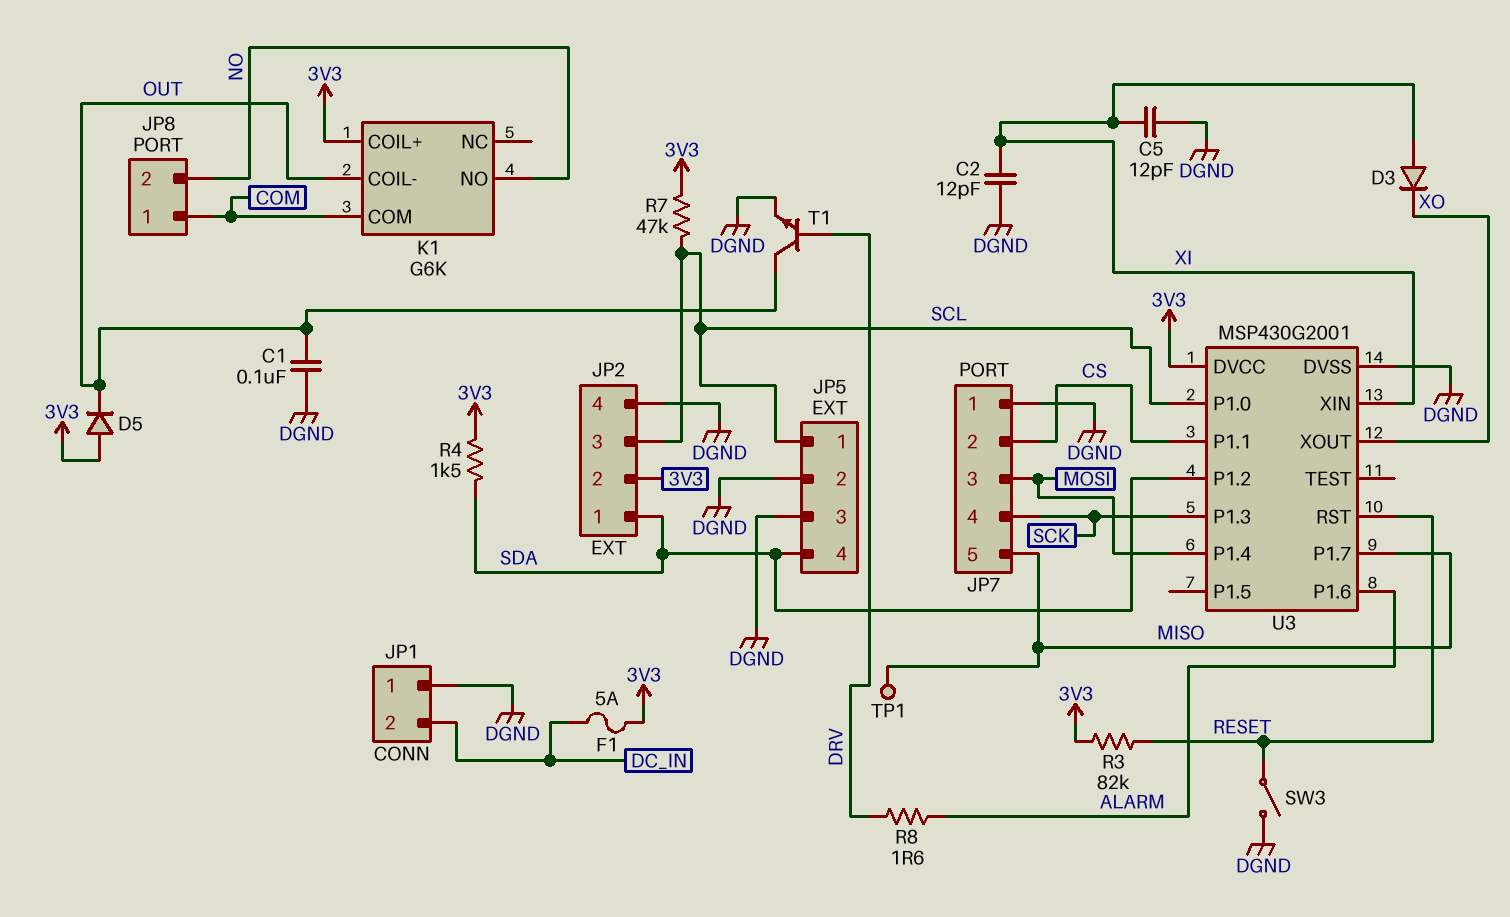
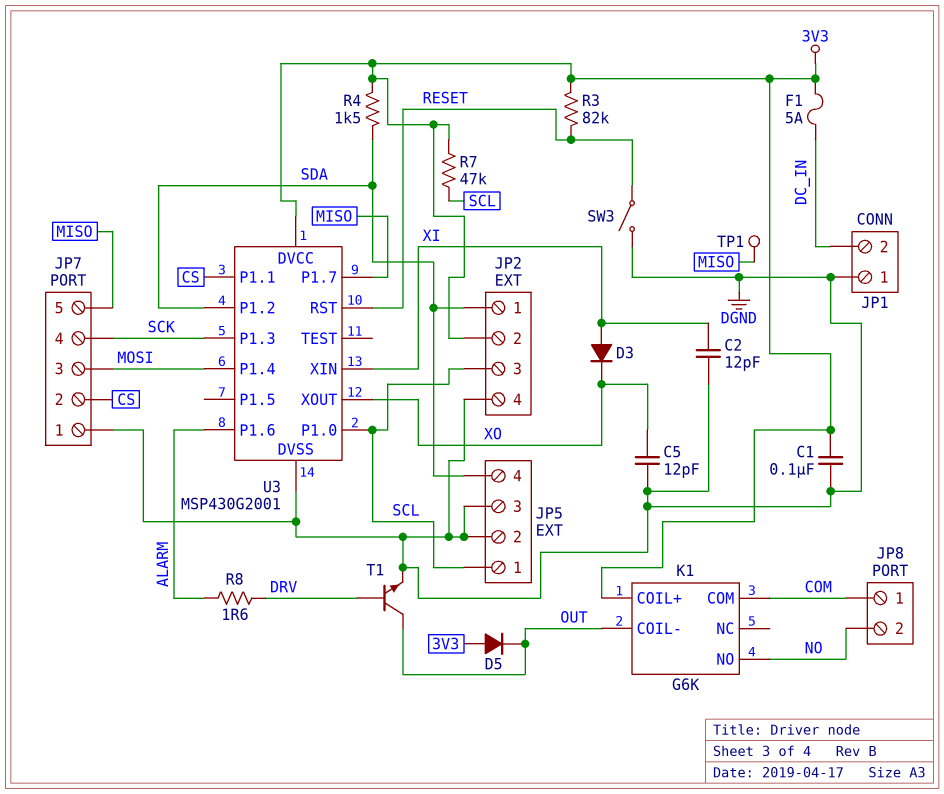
C1: 100nF (DGND, OUT) -> 100nF (3V3, DGND)
C5: 12pF (DGND, XI) -> 12pF (DGND, XO)

